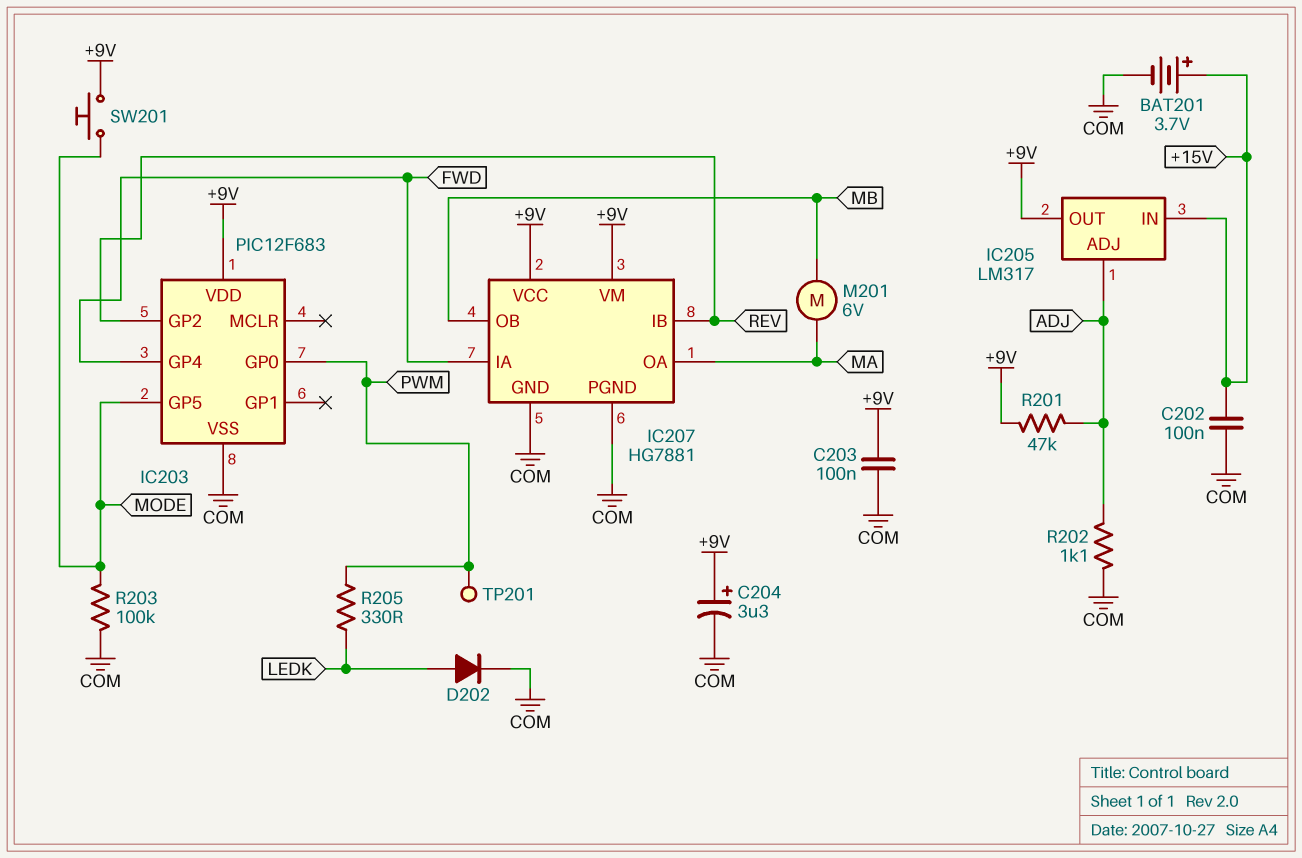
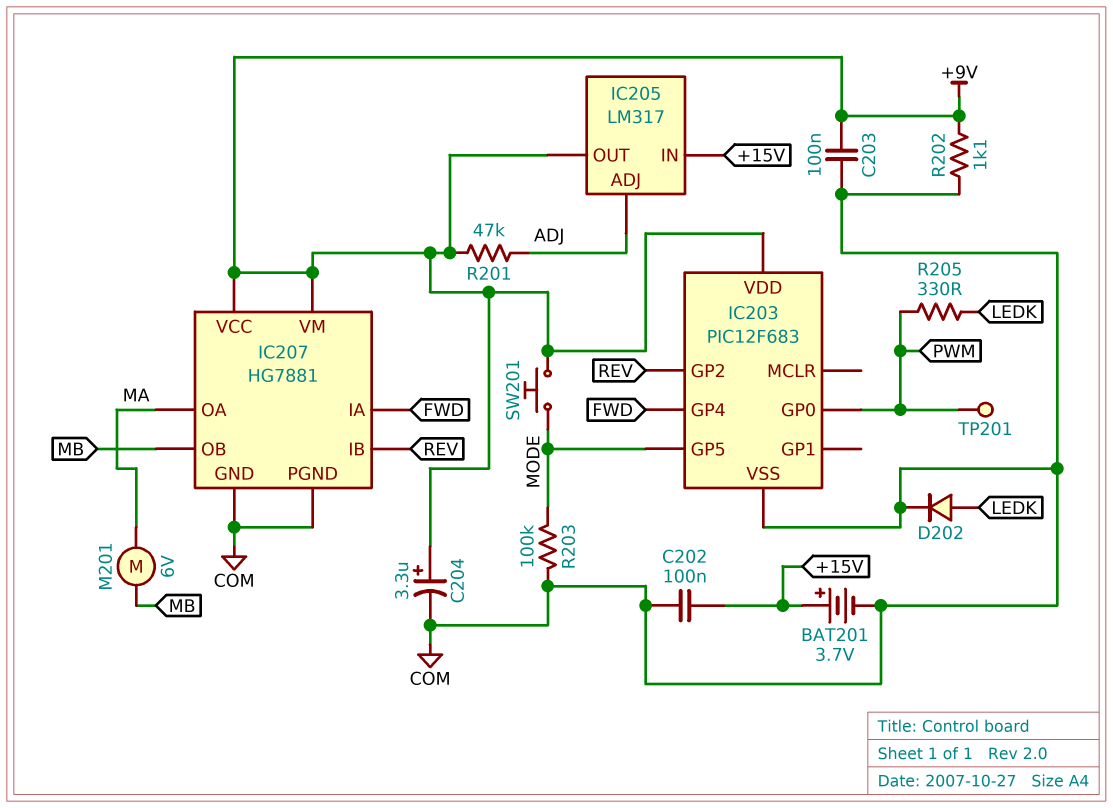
R202: 1.1k (ADJ, COM) -> 1.1k (+9V, COM)

